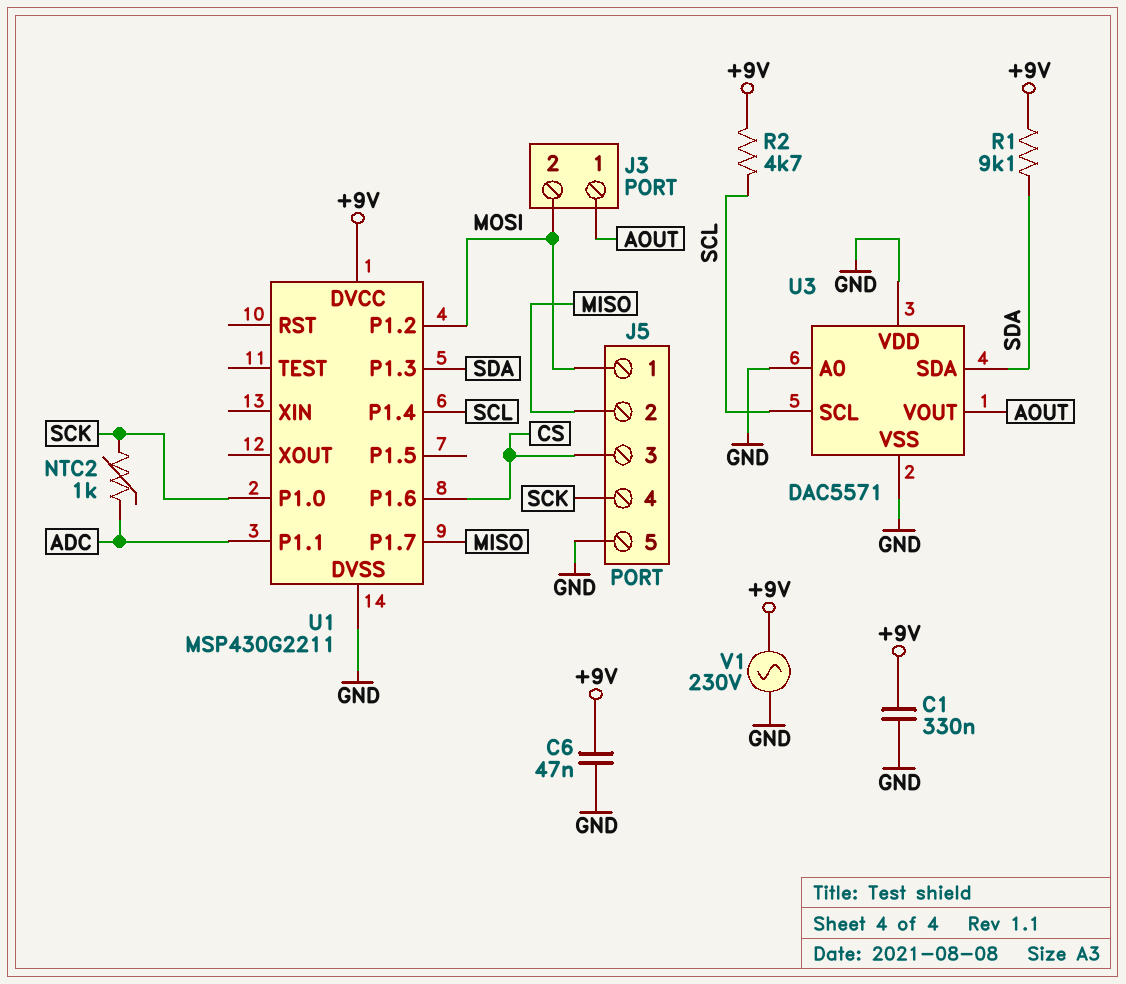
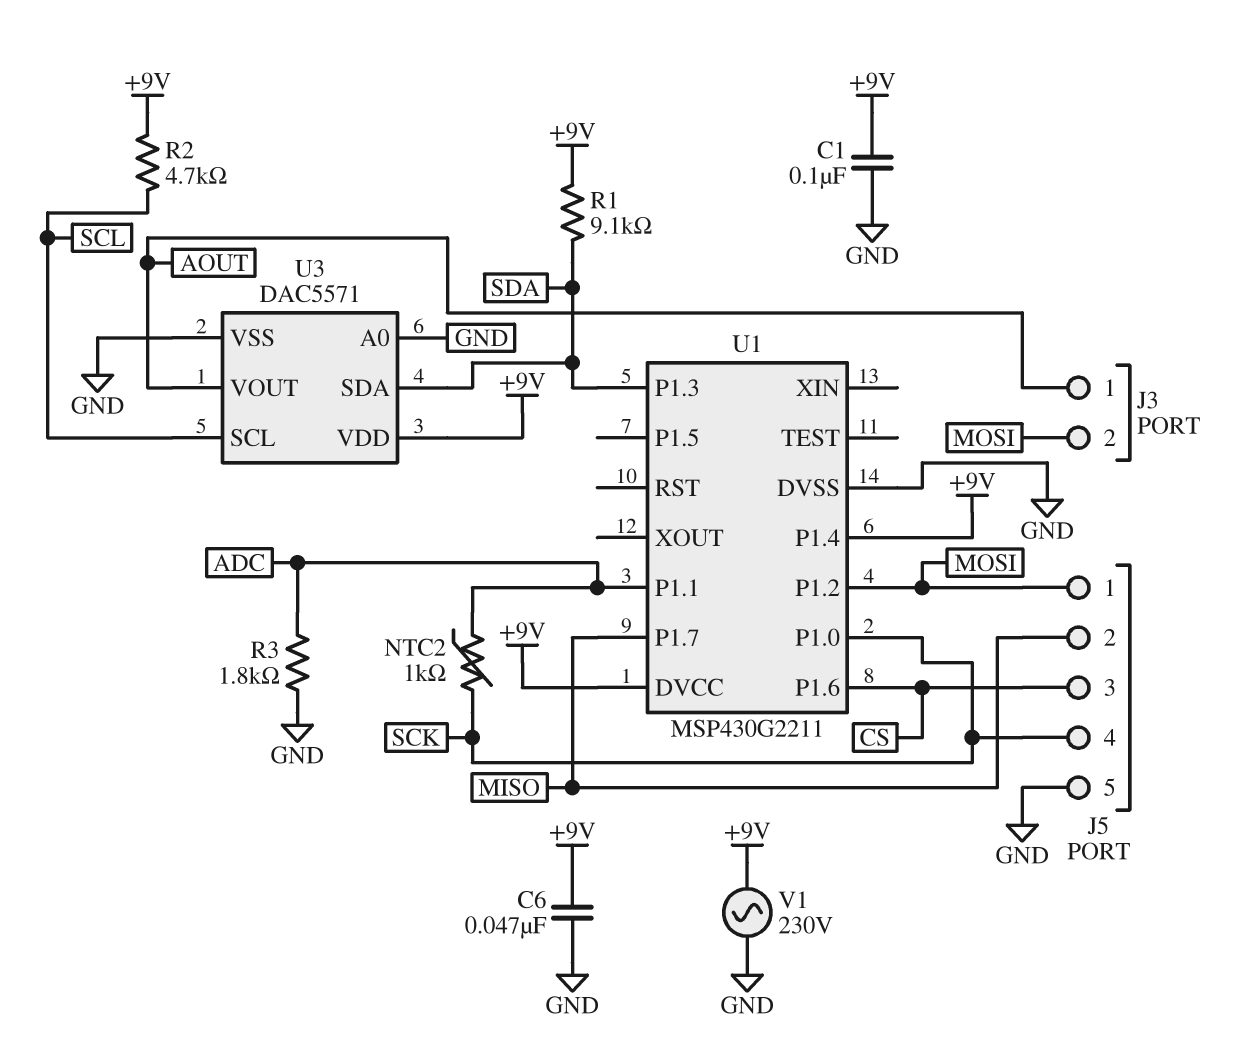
C1: 330nF (+9V, GND) -> 100nF (+9V, GND)
R3: none -> 1.8k (ADC, GND)
U1 pin P1.4: SCL -> +9V
U3 pin VDD: GND -> +9V

